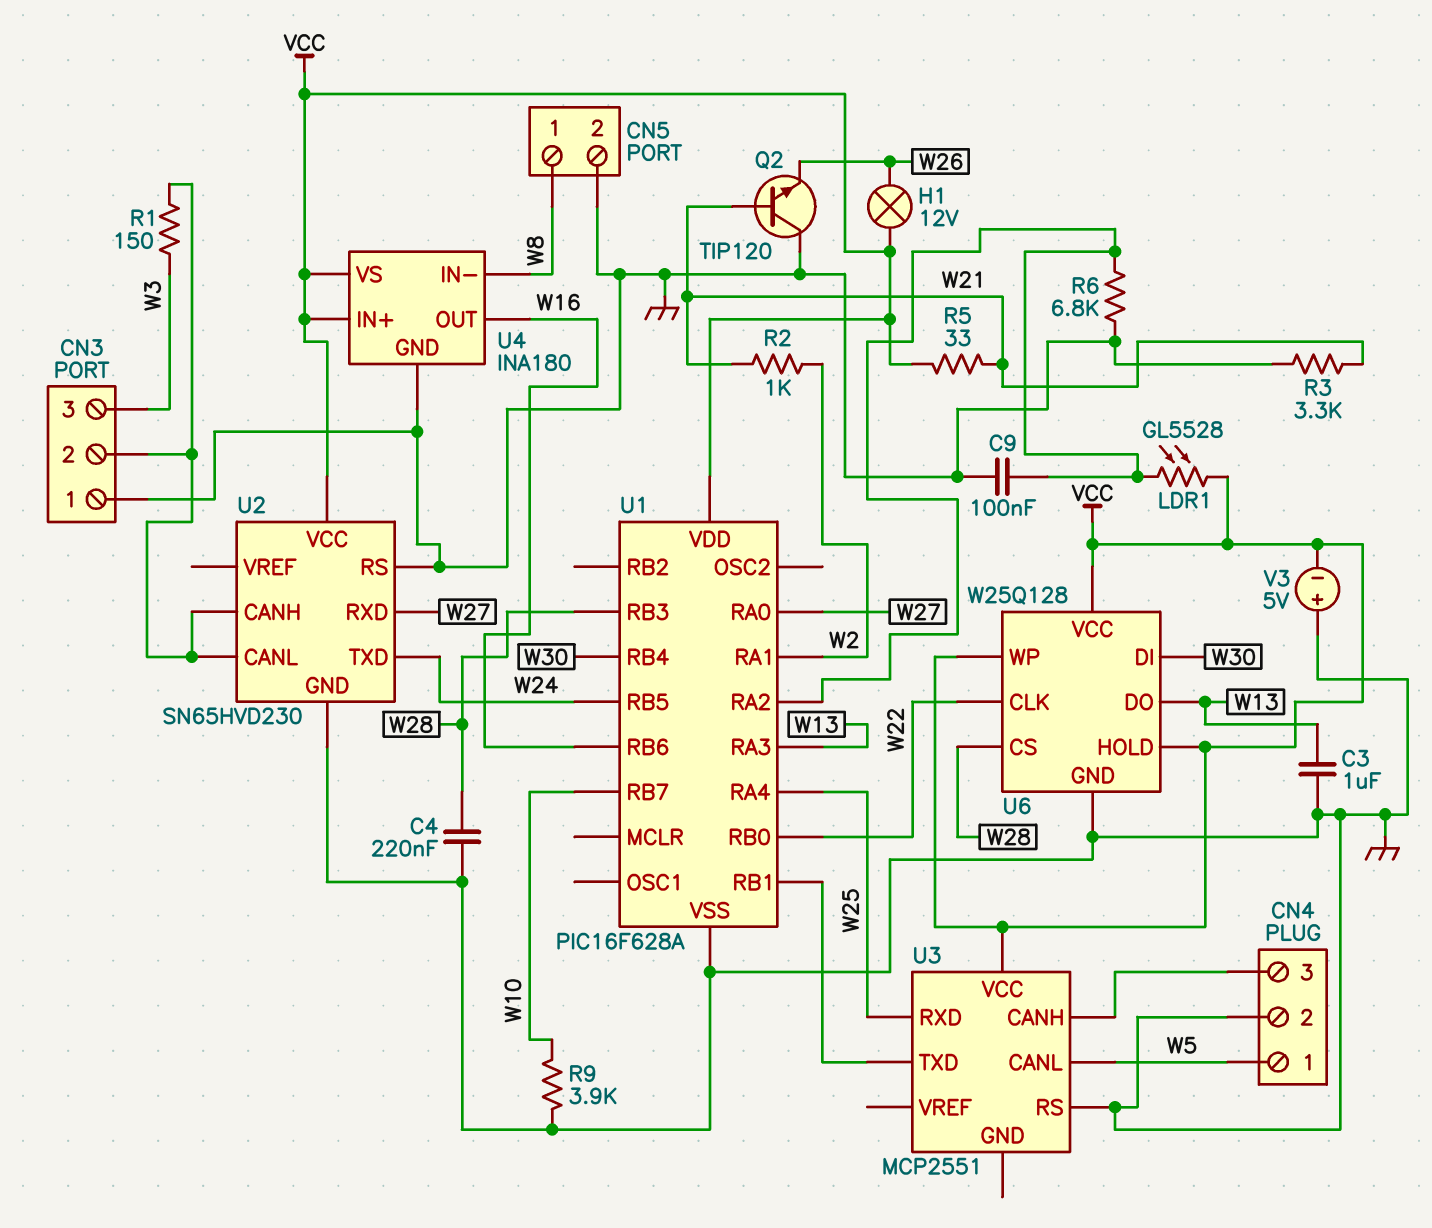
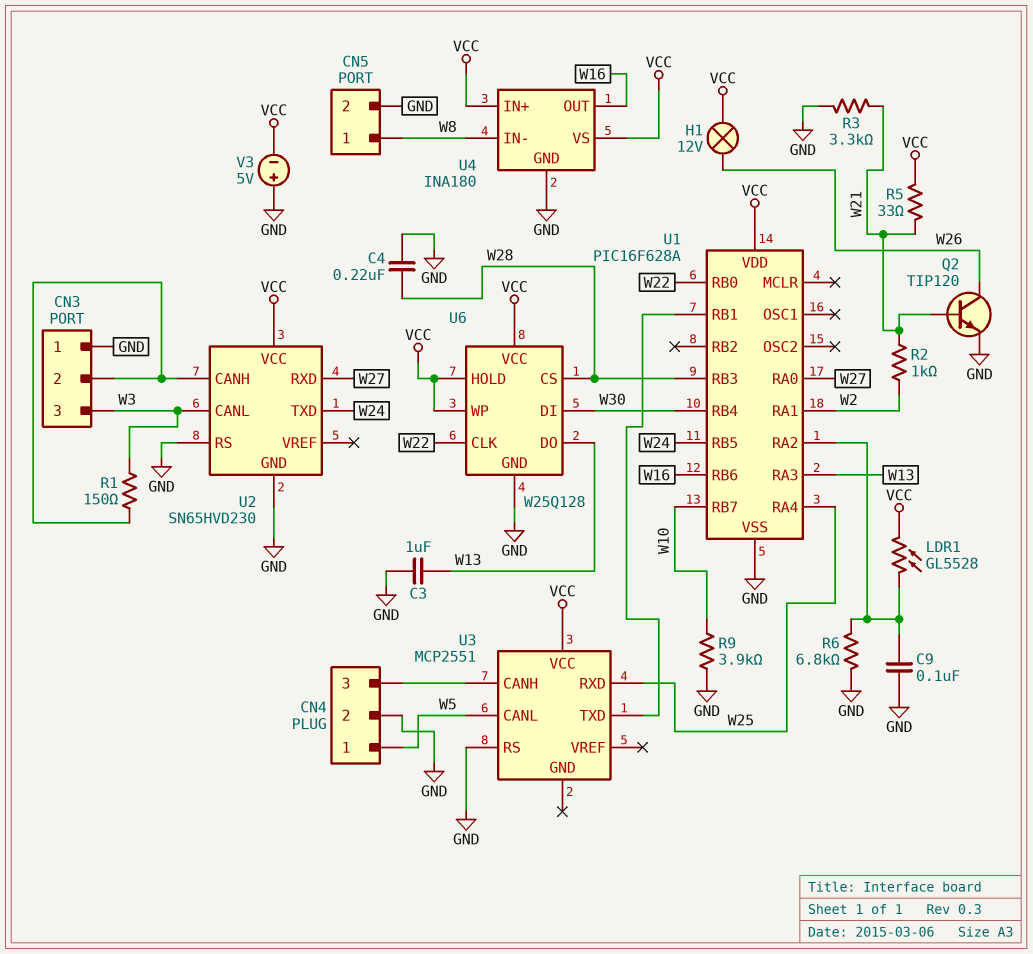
Q2: NPN TIP120 (B W21, C GND, E W26) -> NPN TIP120 (B W21, C W26, E GND)
U2 pin CANL: CN3/2 -> W3

